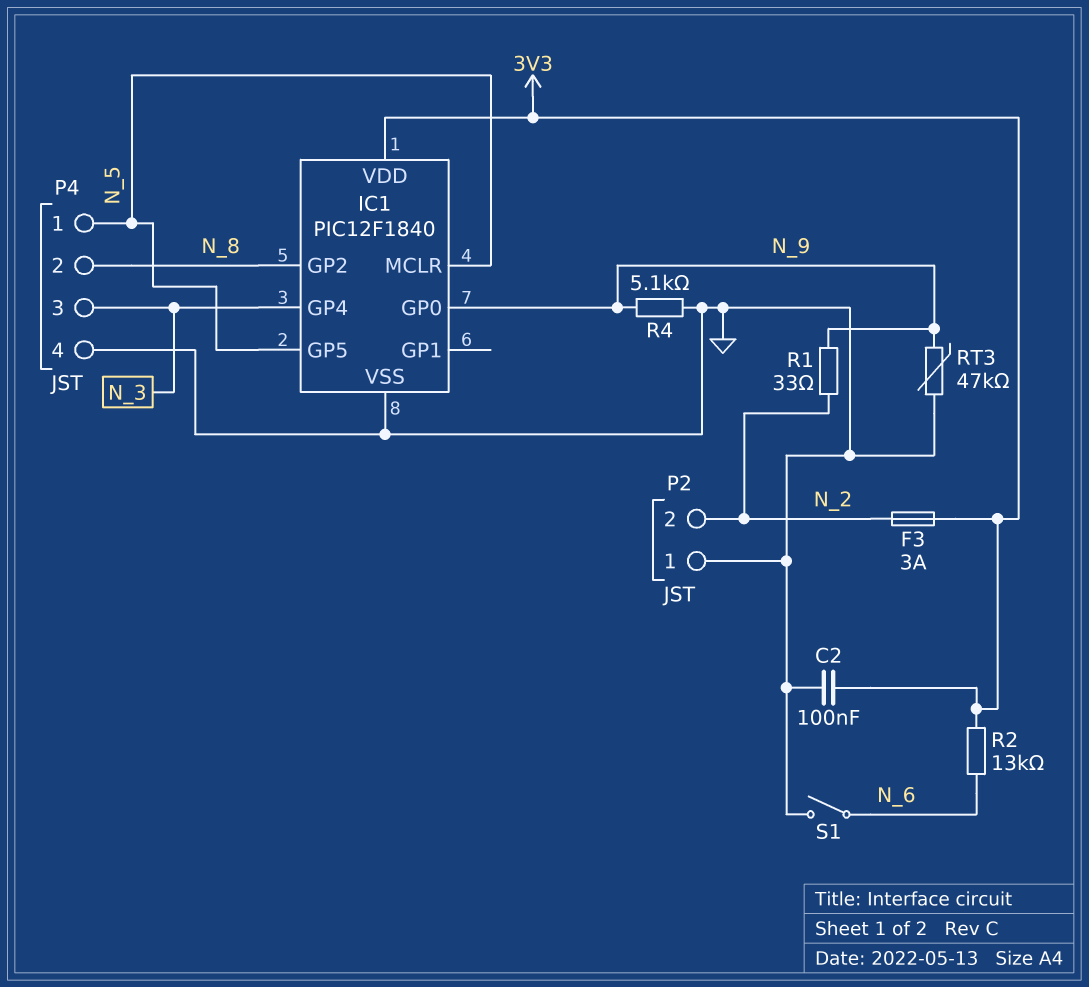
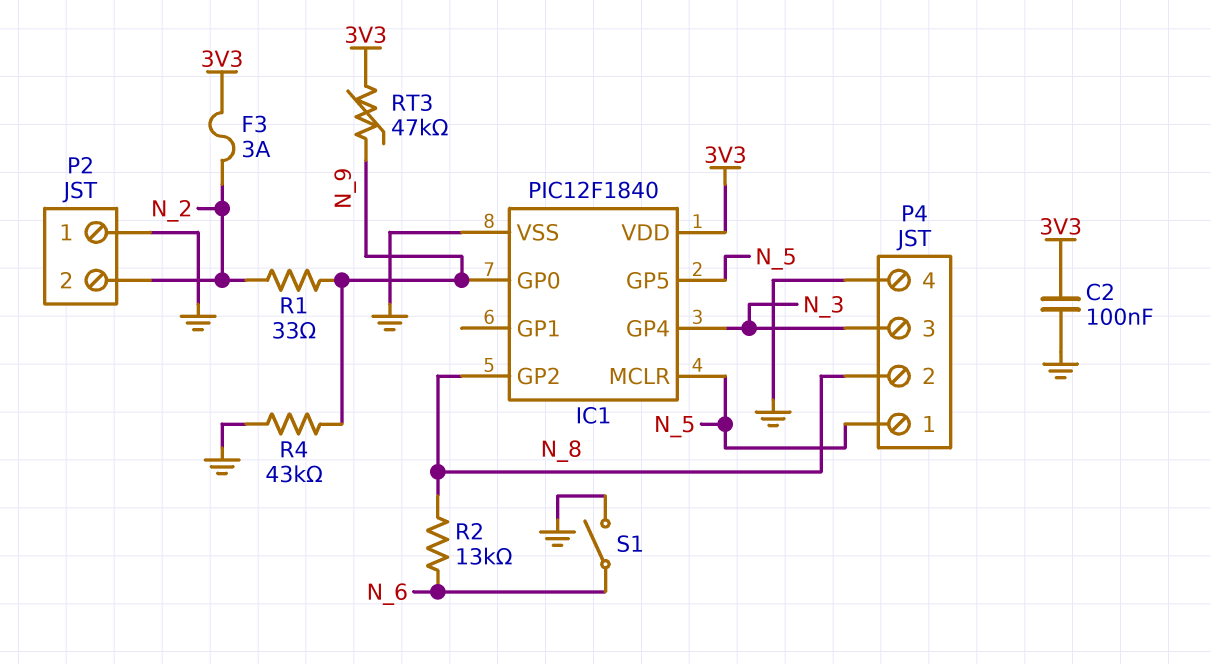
R2: 13k (3V3, N_6) -> 13k (N_6, N_8)
R4: 5.1k (GND, N_9) -> 43k (GND, N_9)
RT3: 47k (GND, N_9) -> 47k (3V3, N_9)

